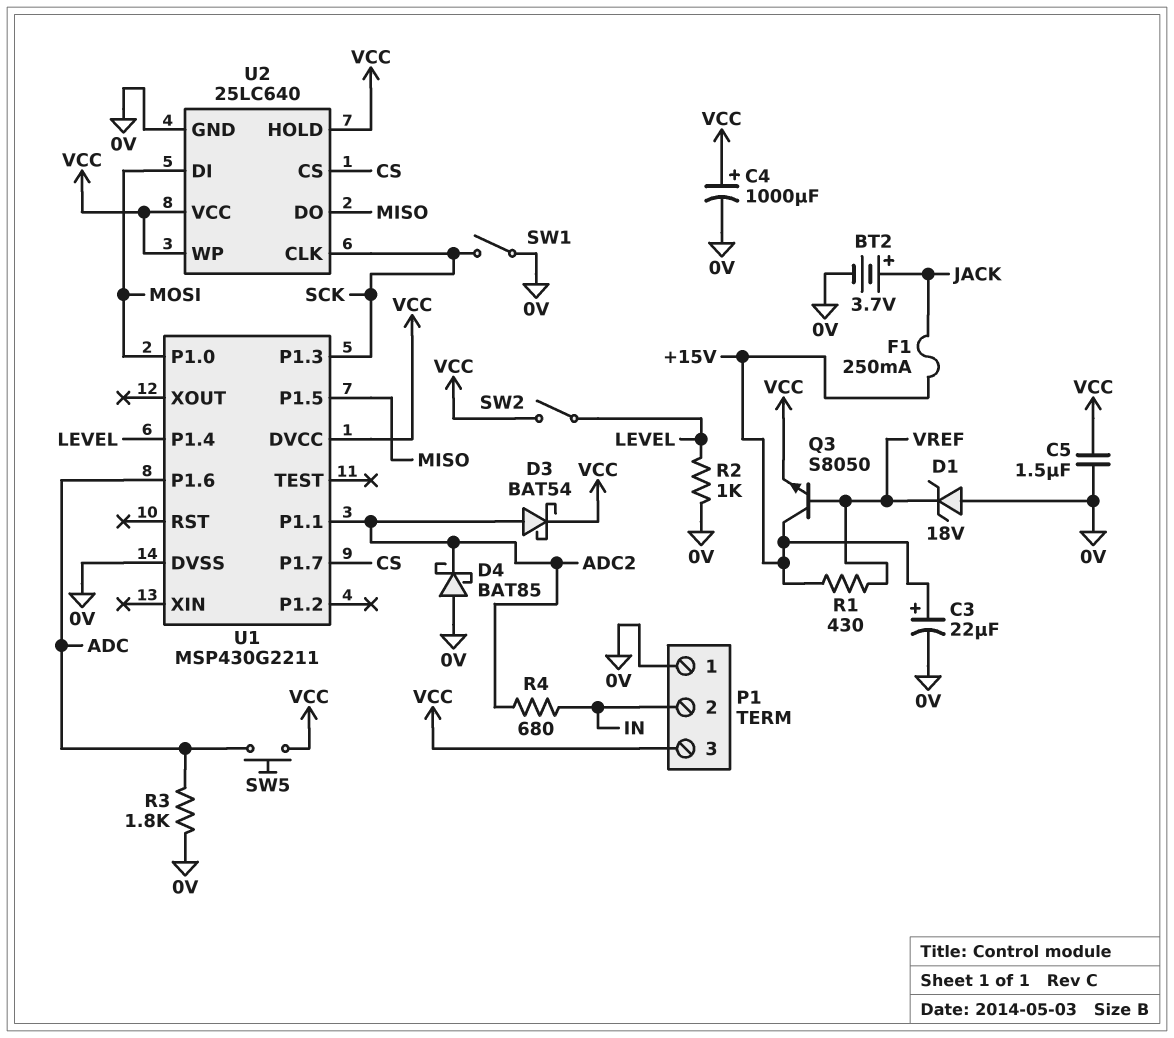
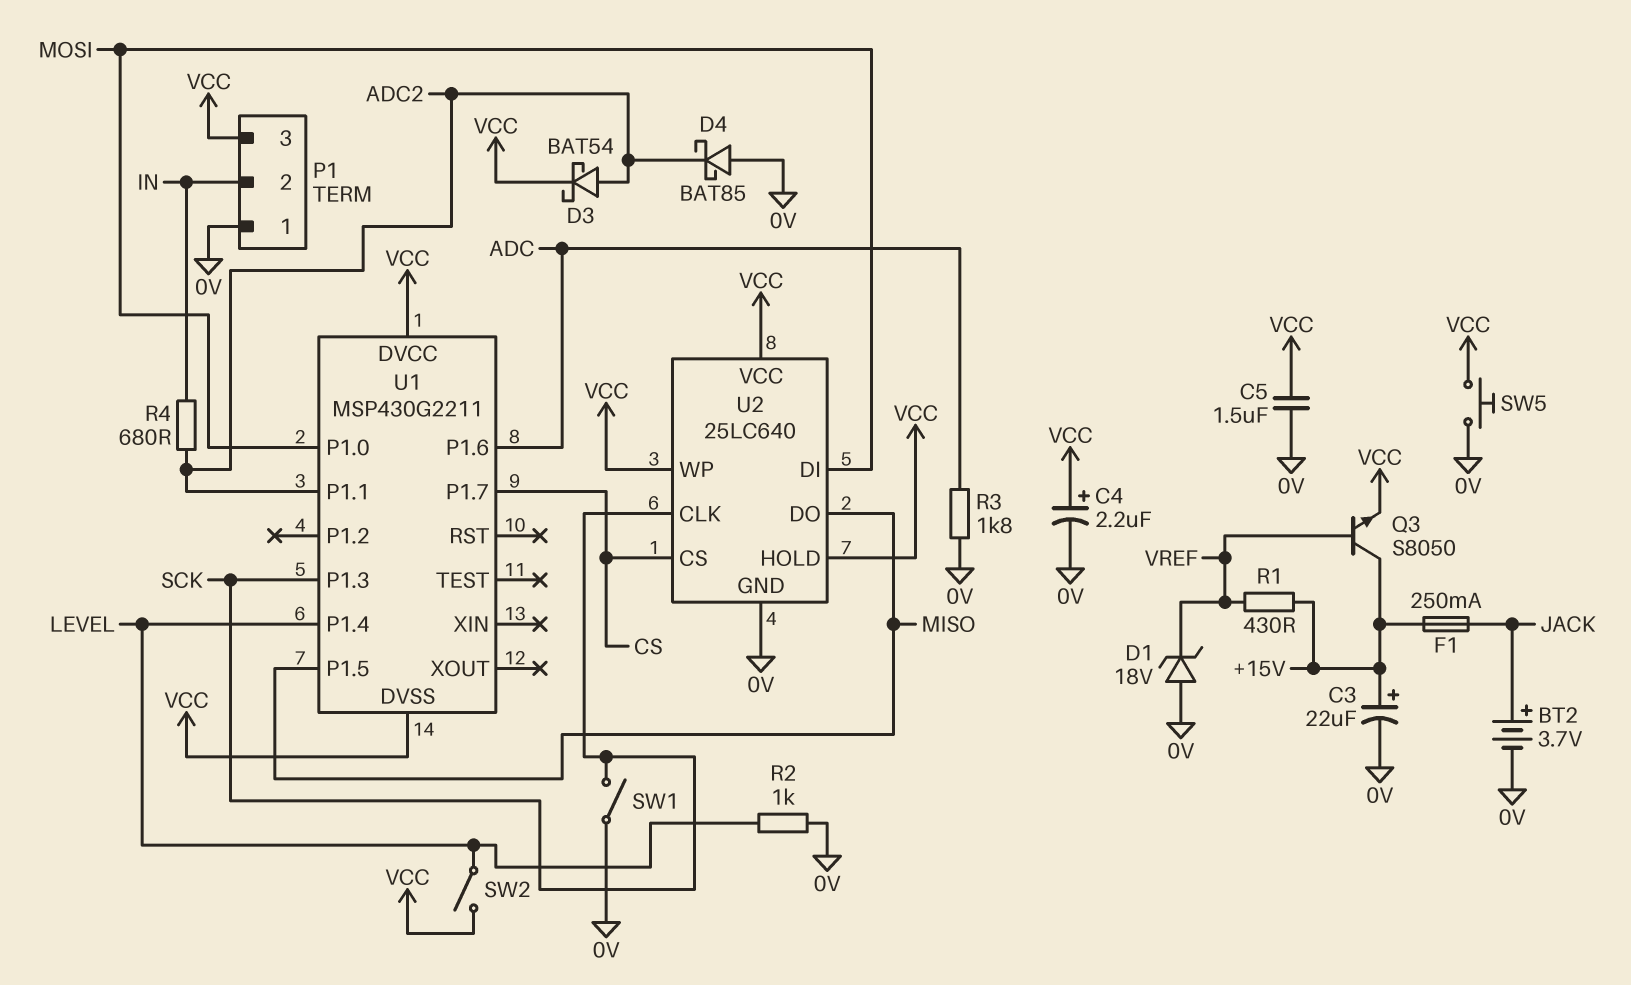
C4: 1000uF (plus VCC, minus 0V) -> 2.2uF (plus VCC, minus 0V)
SW5: button (ADC, VCC) -> button (0V, VCC)
U1 pin DVSS: 0V -> VCC

